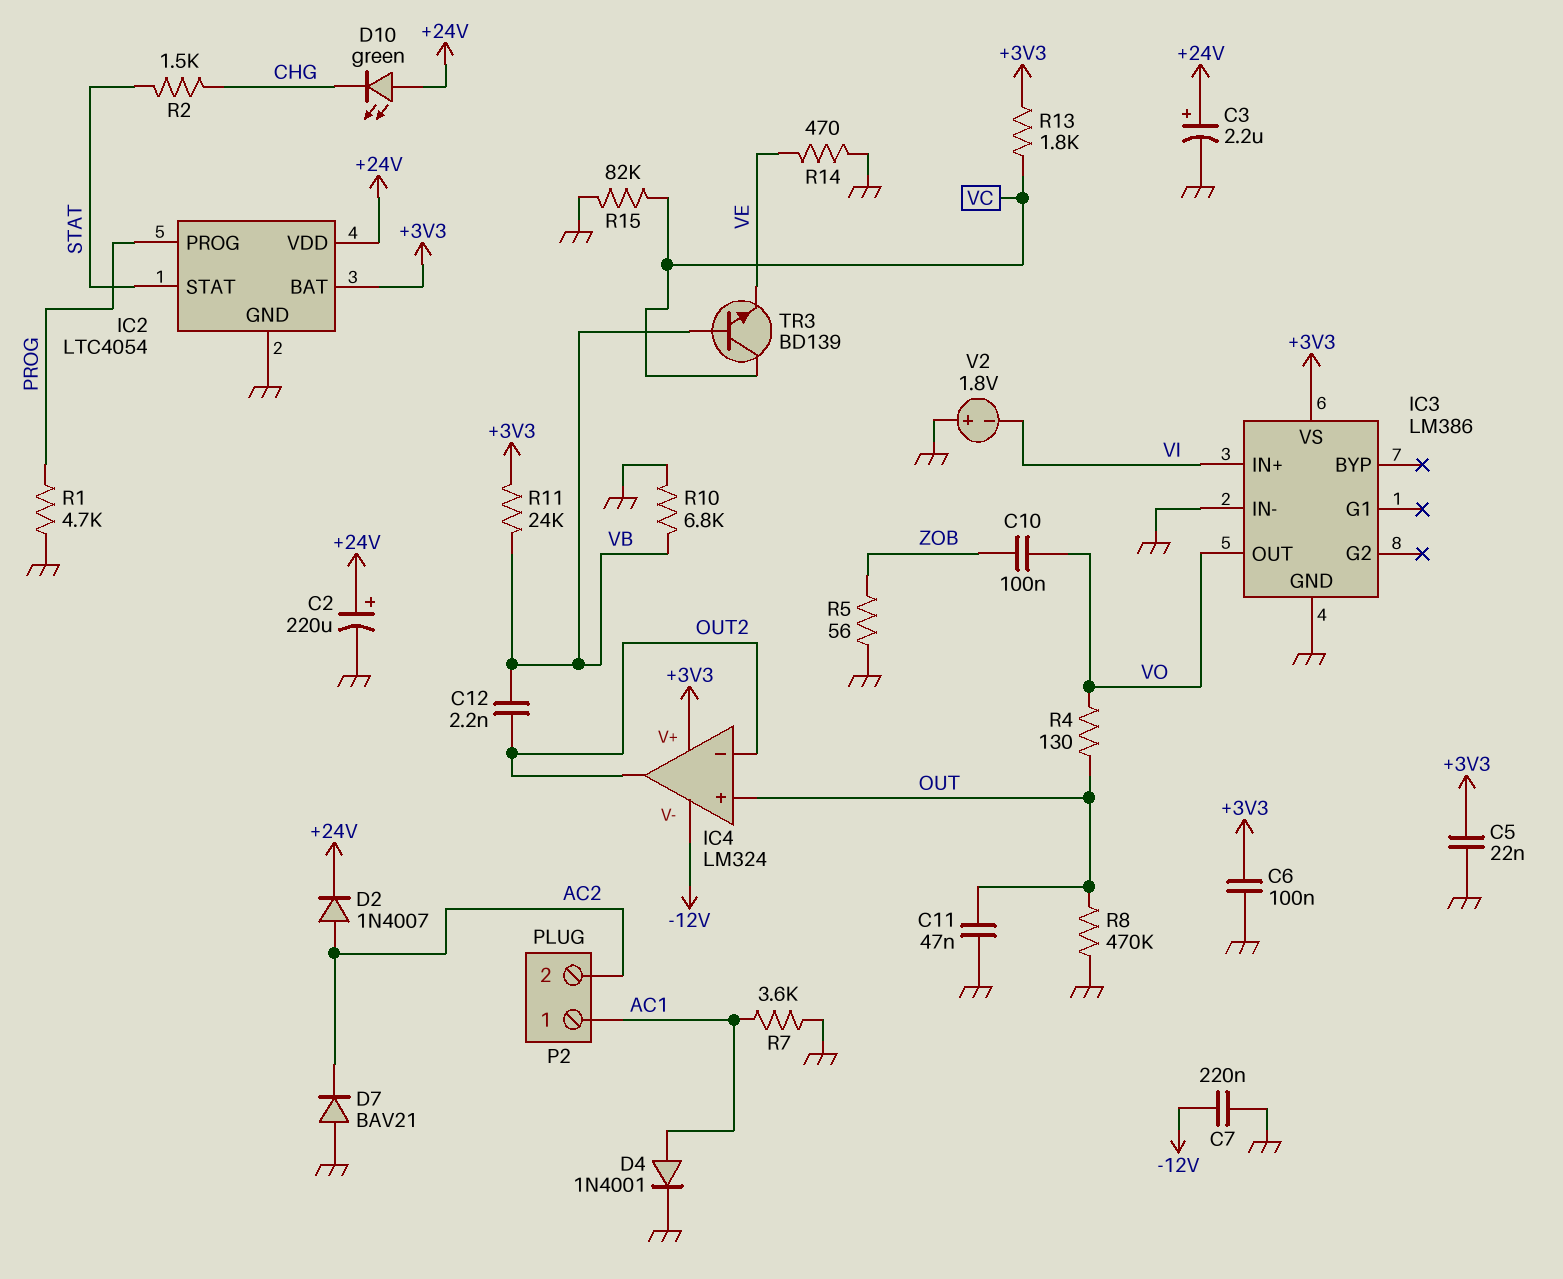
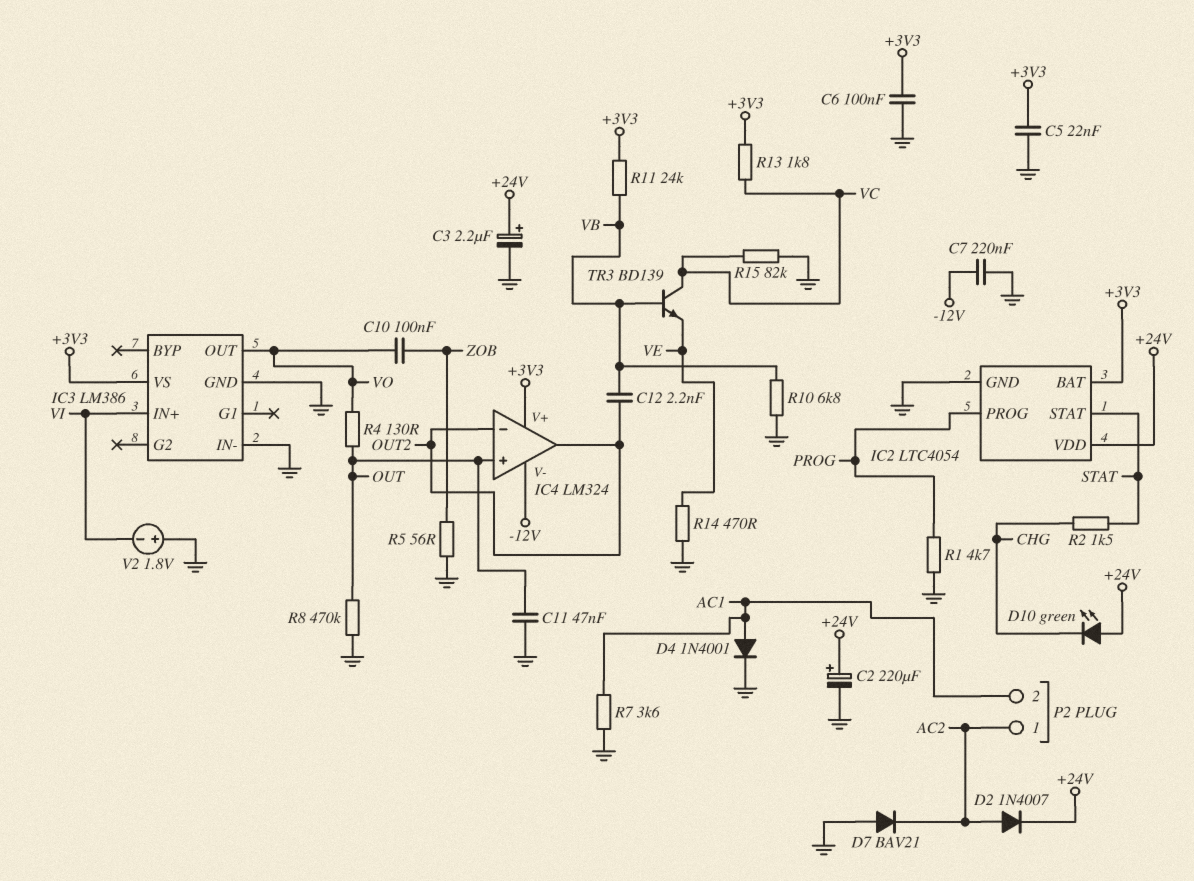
P2 pin 1: AC1 -> AC2
P2 pin 2: AC2 -> AC1

